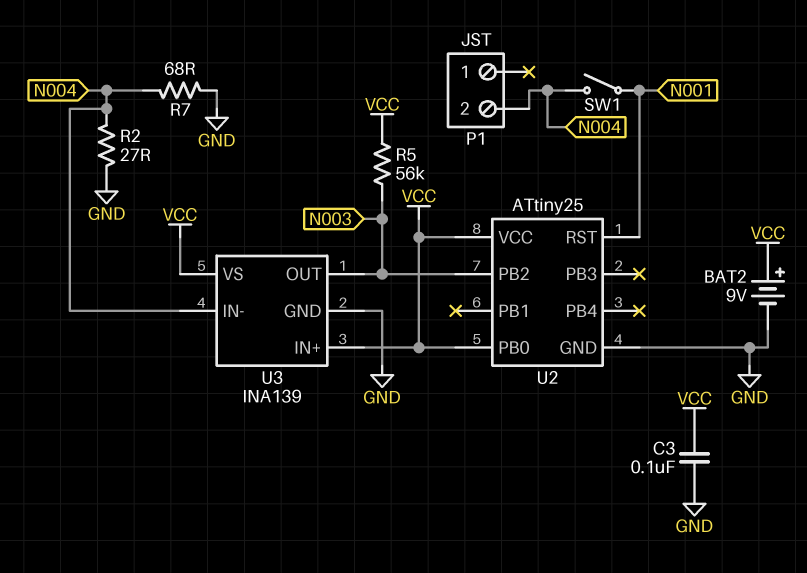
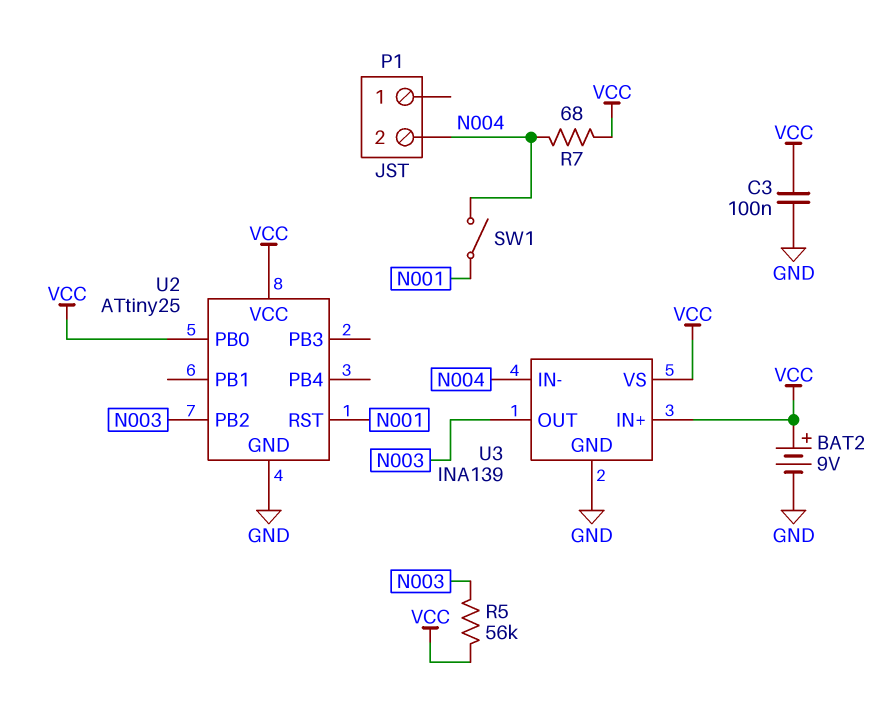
R2: 27 (GND, N004) -> none
R7: 68 (GND, N004) -> 68 (N004, VCC)

